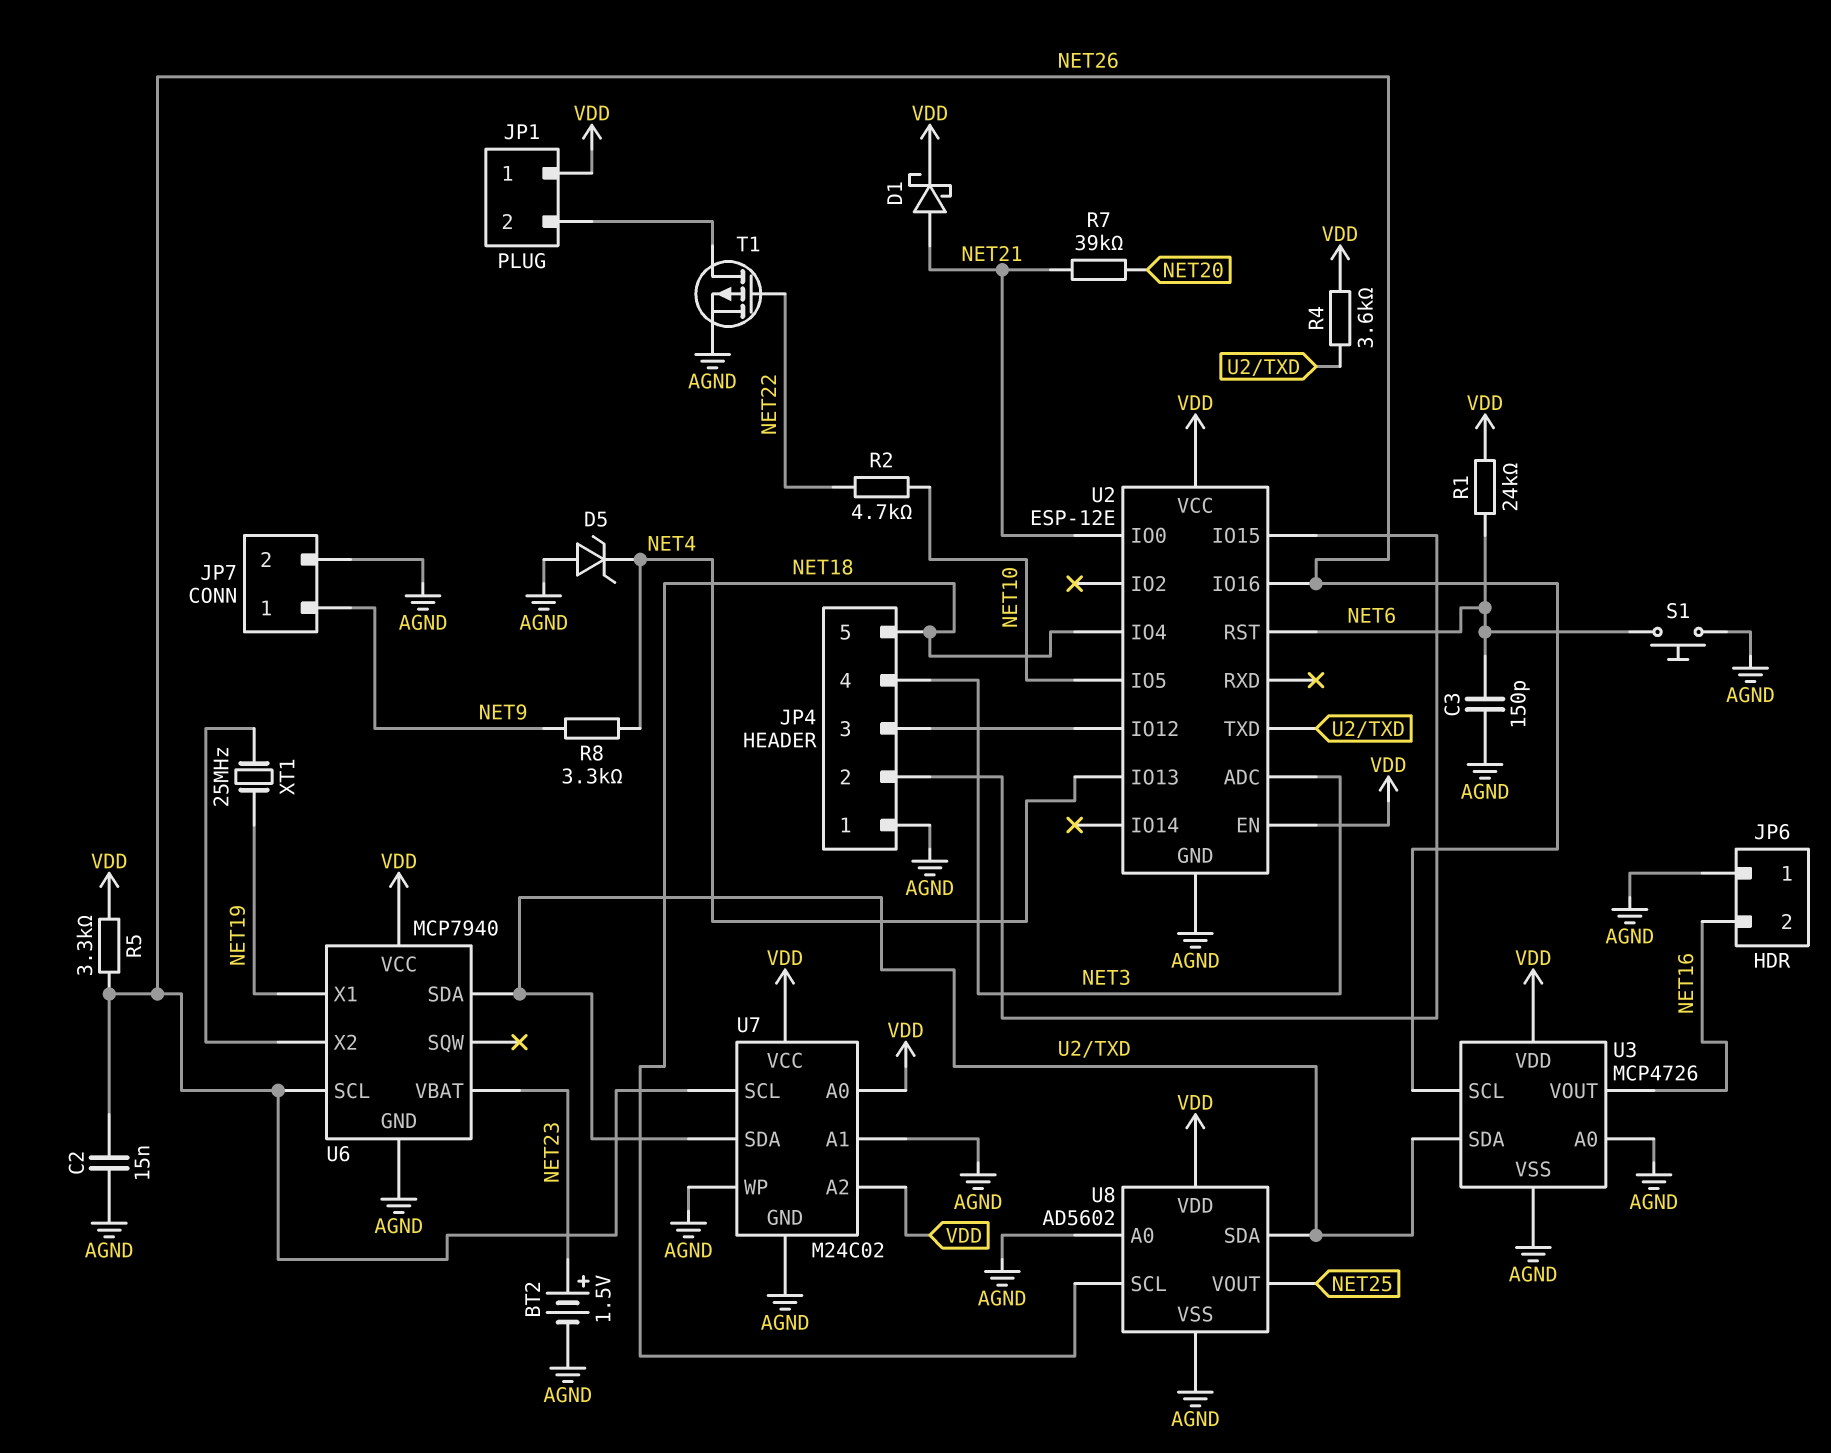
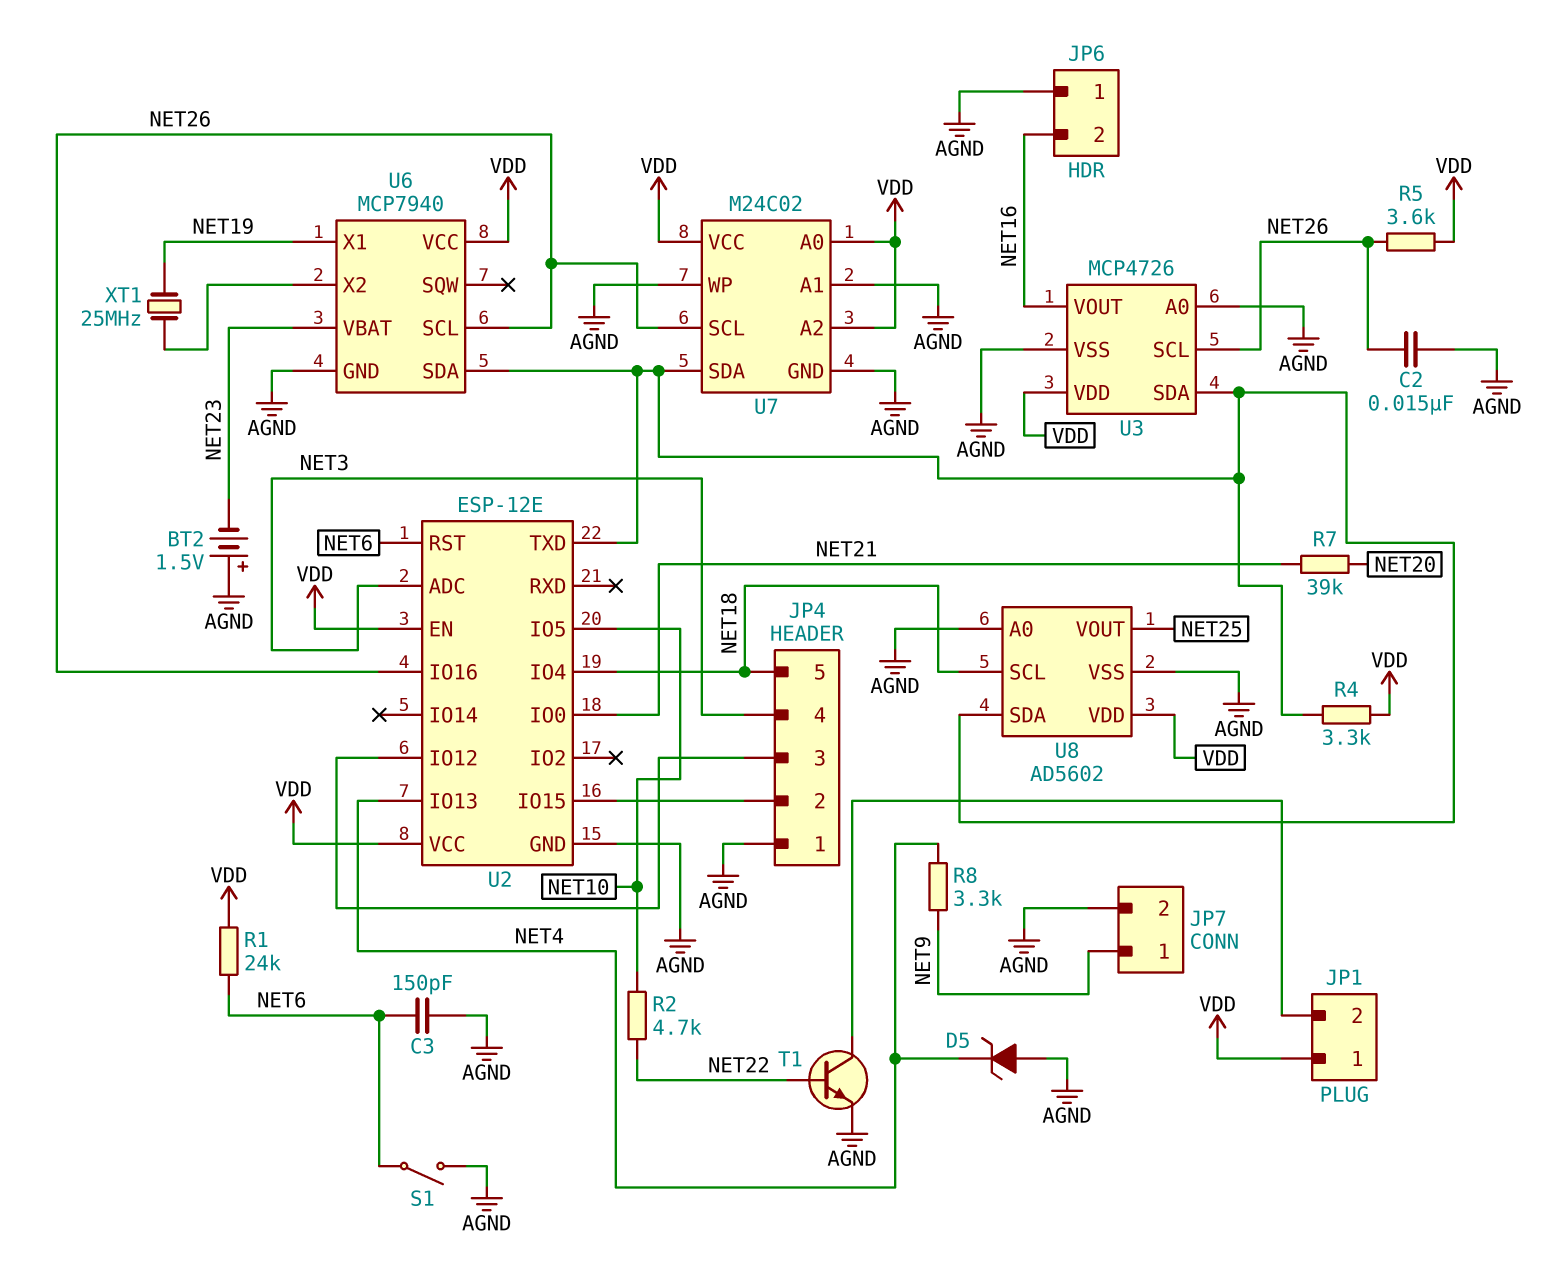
BT2: 1.5V (plus NET23, minus AGND) -> 1.5V (plus AGND, minus NET23)
D1: schottky (A NET21, K VDD) -> none
R4: 3.6k (U2/TXD, VDD) -> 3.3k (U2/TXD, VDD)
R5: 3.3k (NET26, VDD) -> 3.6k (NET26, VDD)
S1: button (AGND, NET6) -> switch (AGND, NET6)
T1: PMOS (G NET22, D JP1/2, S AGND) -> NPN (B NET22, C JP1/2, E AGND)

